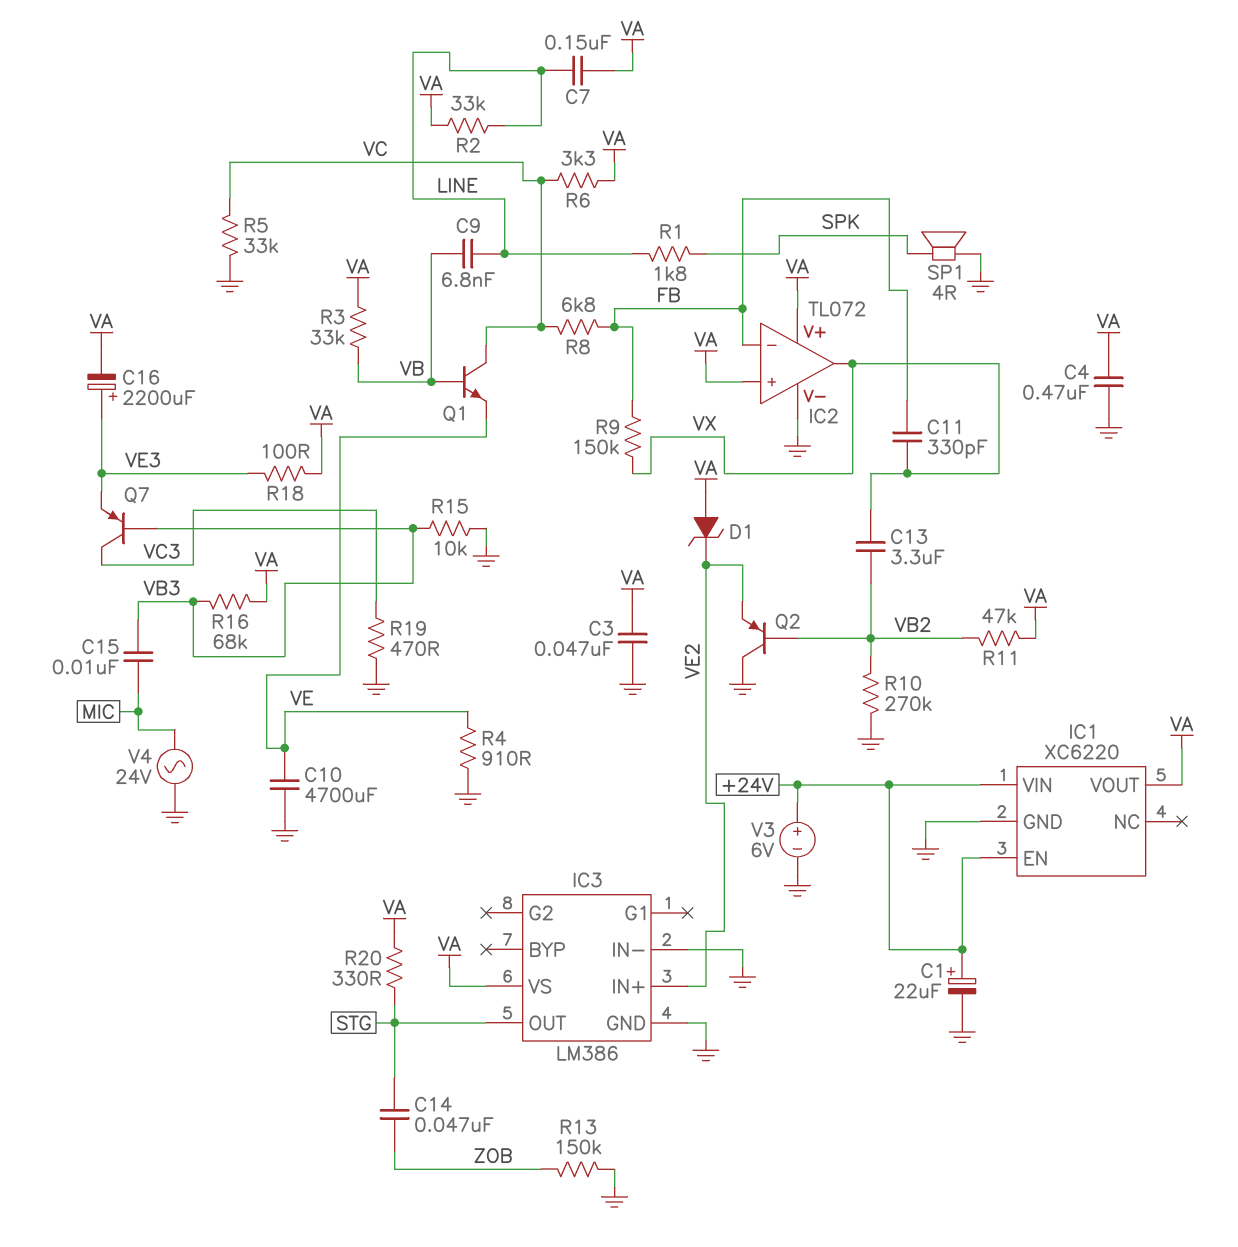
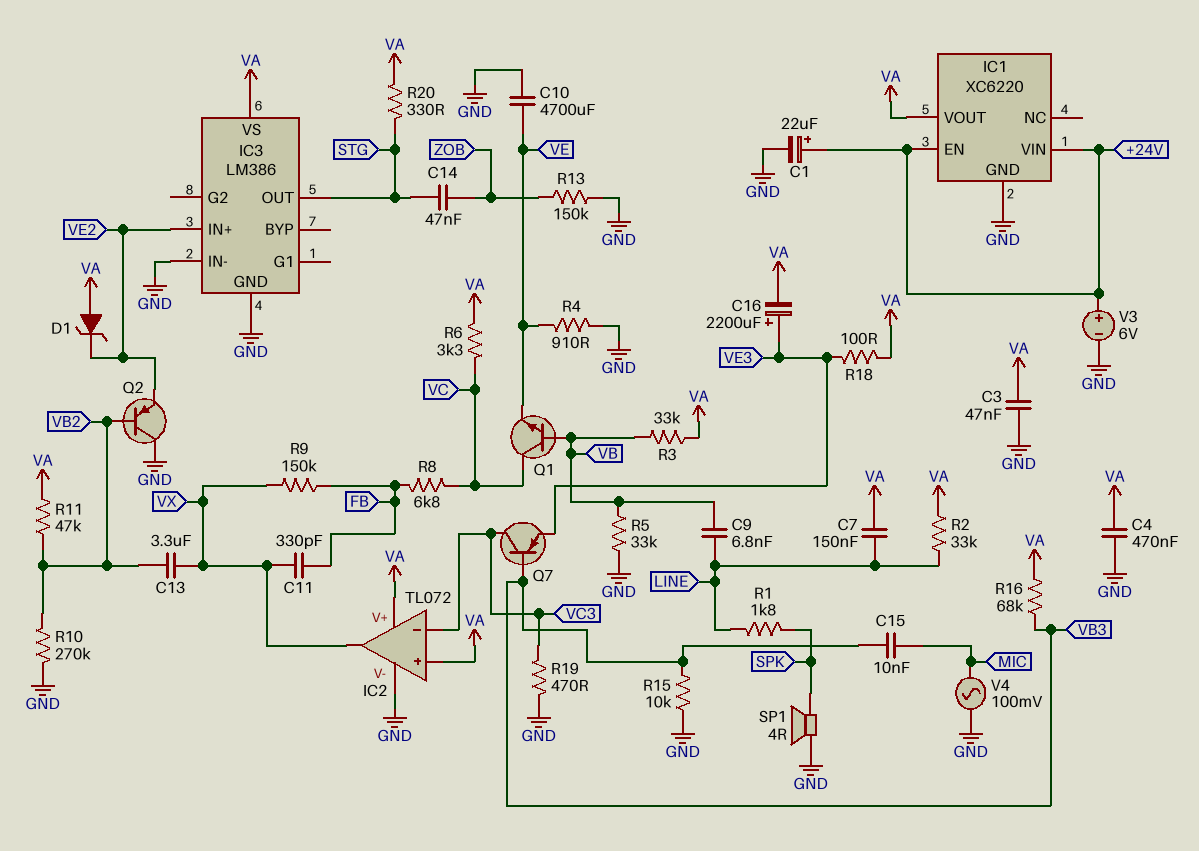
IC2 pin in-: FB -> VC3
R5: 33k (GND, VC) -> 33k (GND, VB)
V4: AC 24V (GND, MIC) -> AC 100mV (GND, MIC)

